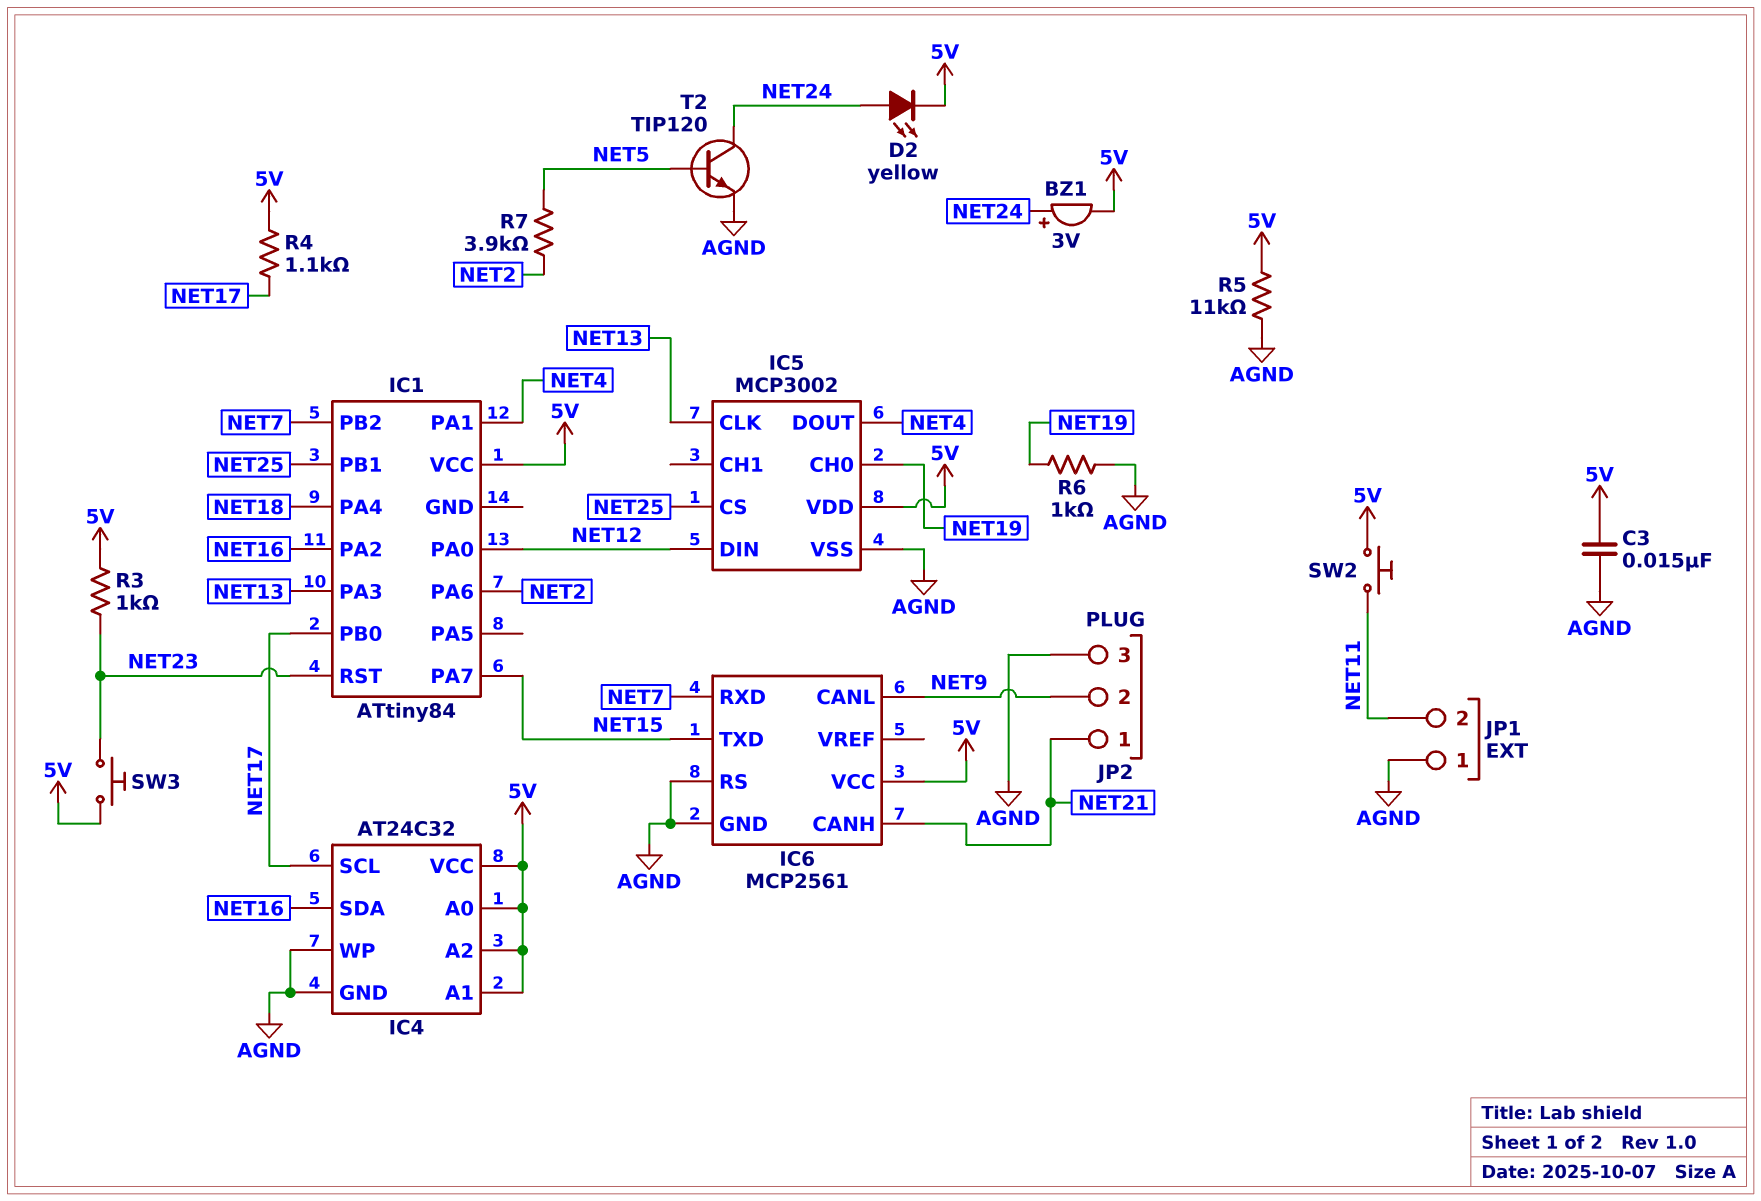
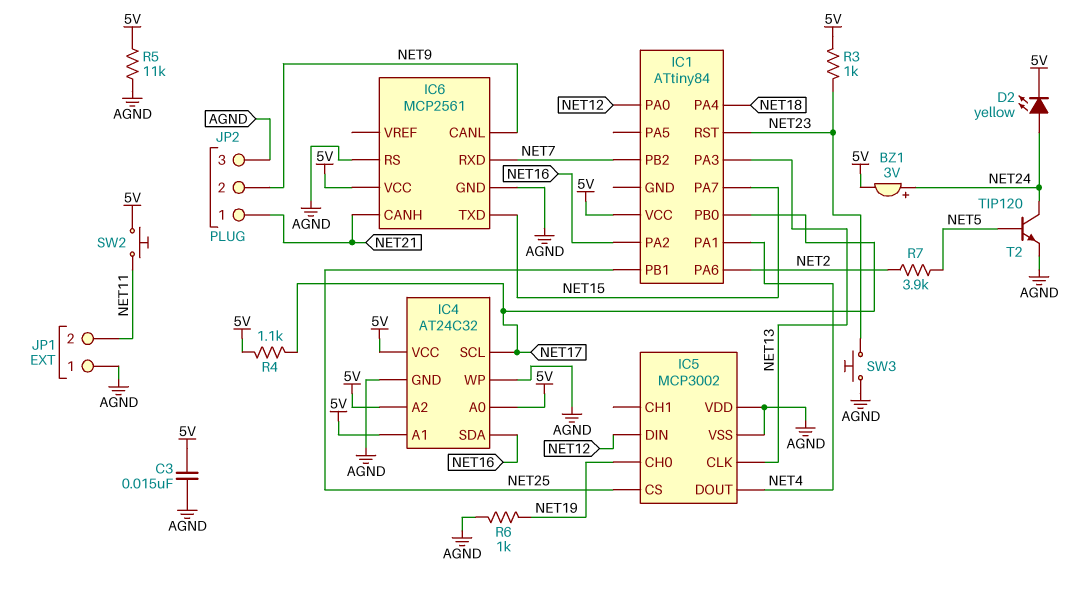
IC5 pin VDD: 5V -> AGND
SW3: button (5V, NET23) -> button (AGND, NET23)

